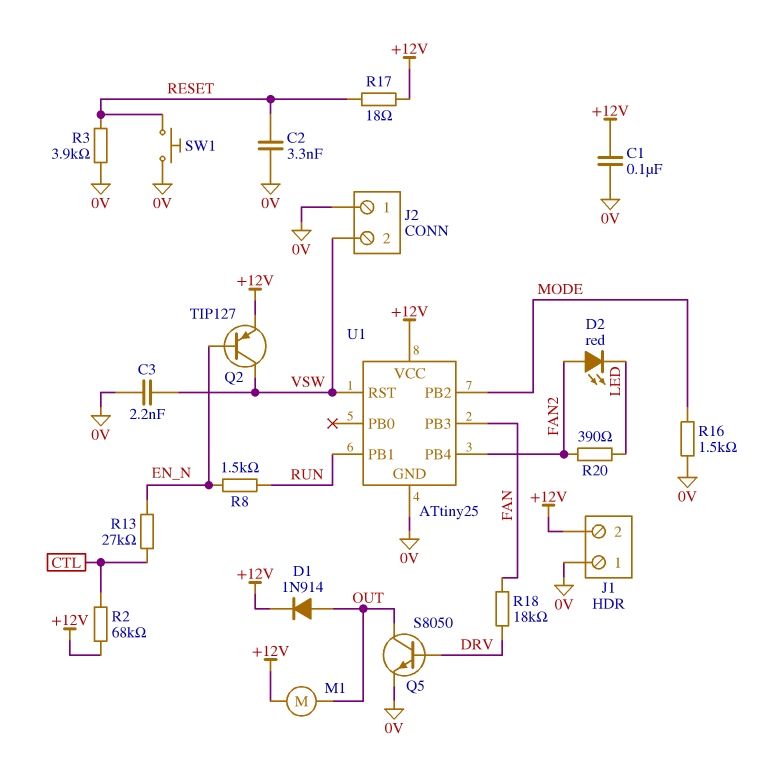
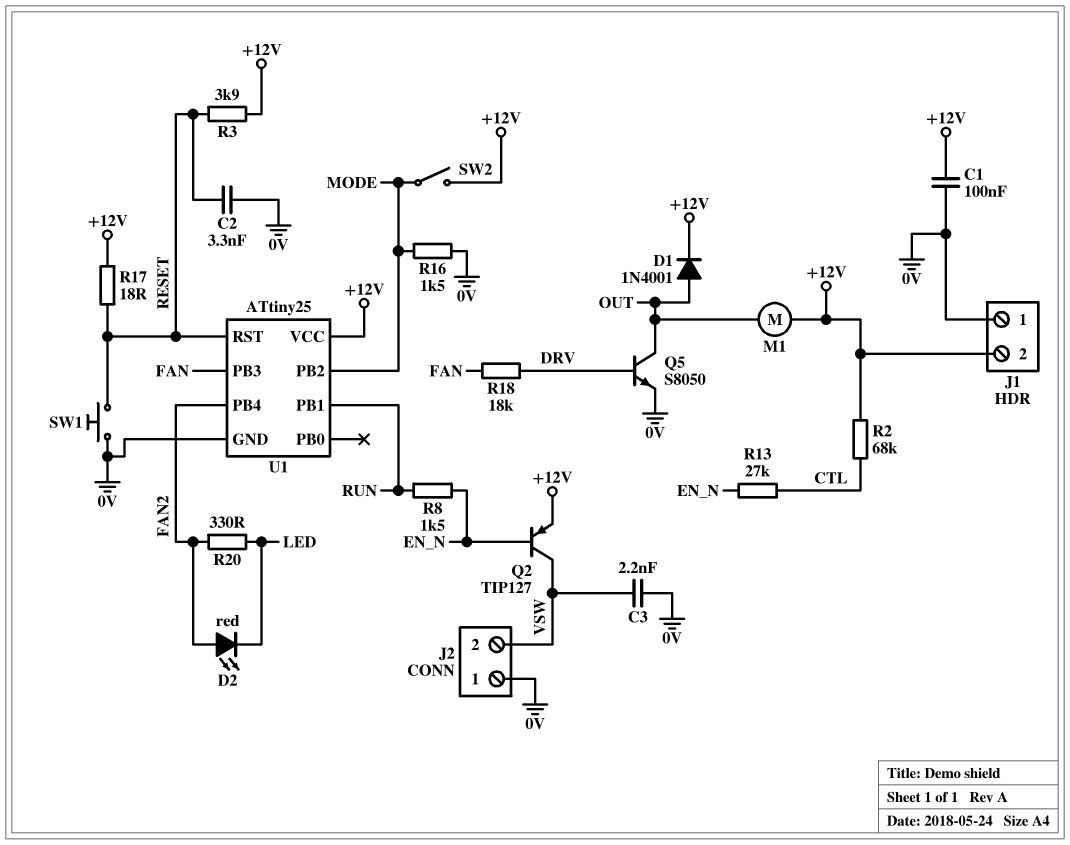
D1: diode 1N914 (A OUT, K +12V) -> diode 1N4001 (A OUT, K +12V)
R3: 3.9k (0V, RESET) -> 3.9k (+12V, RESET)
R20: 390 (FAN2, LED) -> 330 (FAN2, LED)
SW2: none -> switch (+12V, MODE)
U1 pin RST: VSW -> RESET

